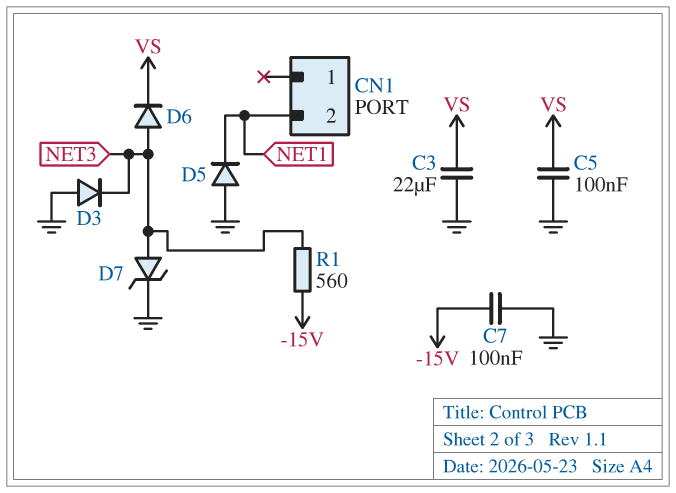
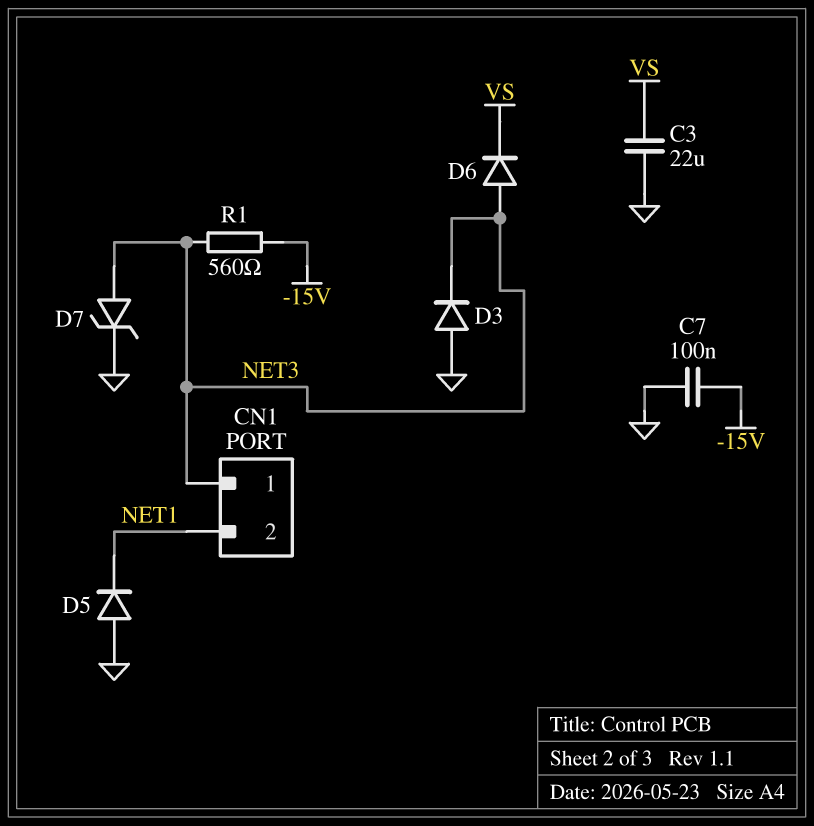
C5: 100nF (GND, VS) -> none
CN1 pin 1: none -> NET3

